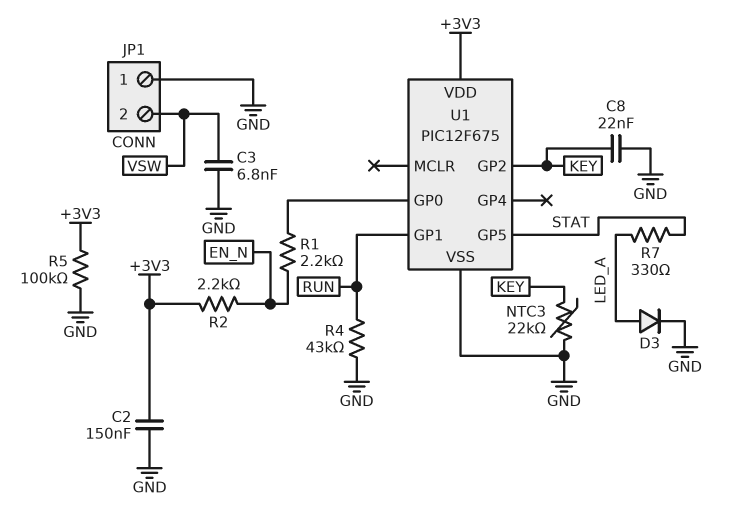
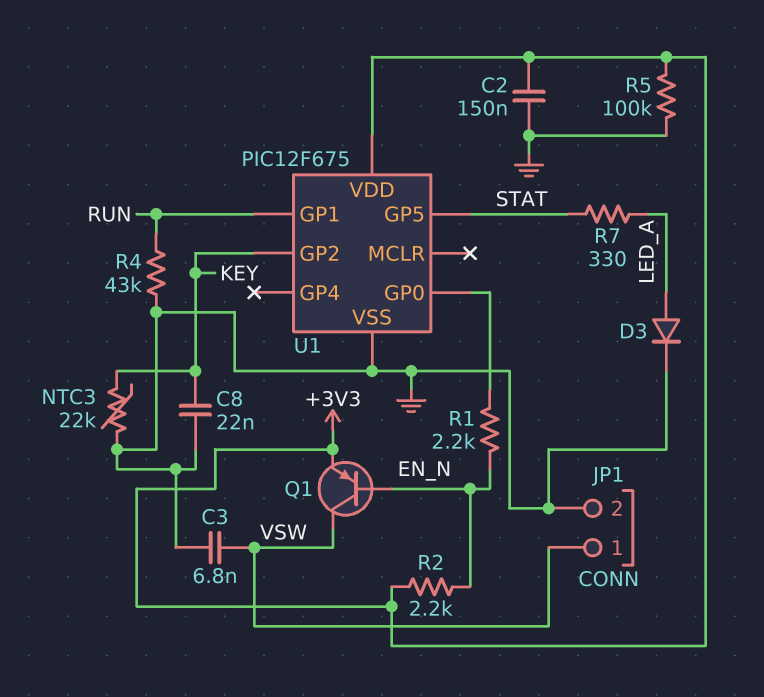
JP1 pin 1: GND -> VSW
JP1 pin 2: VSW -> GND
Q1: none -> PNP (B EN_N, C VSW, E +3V3)

